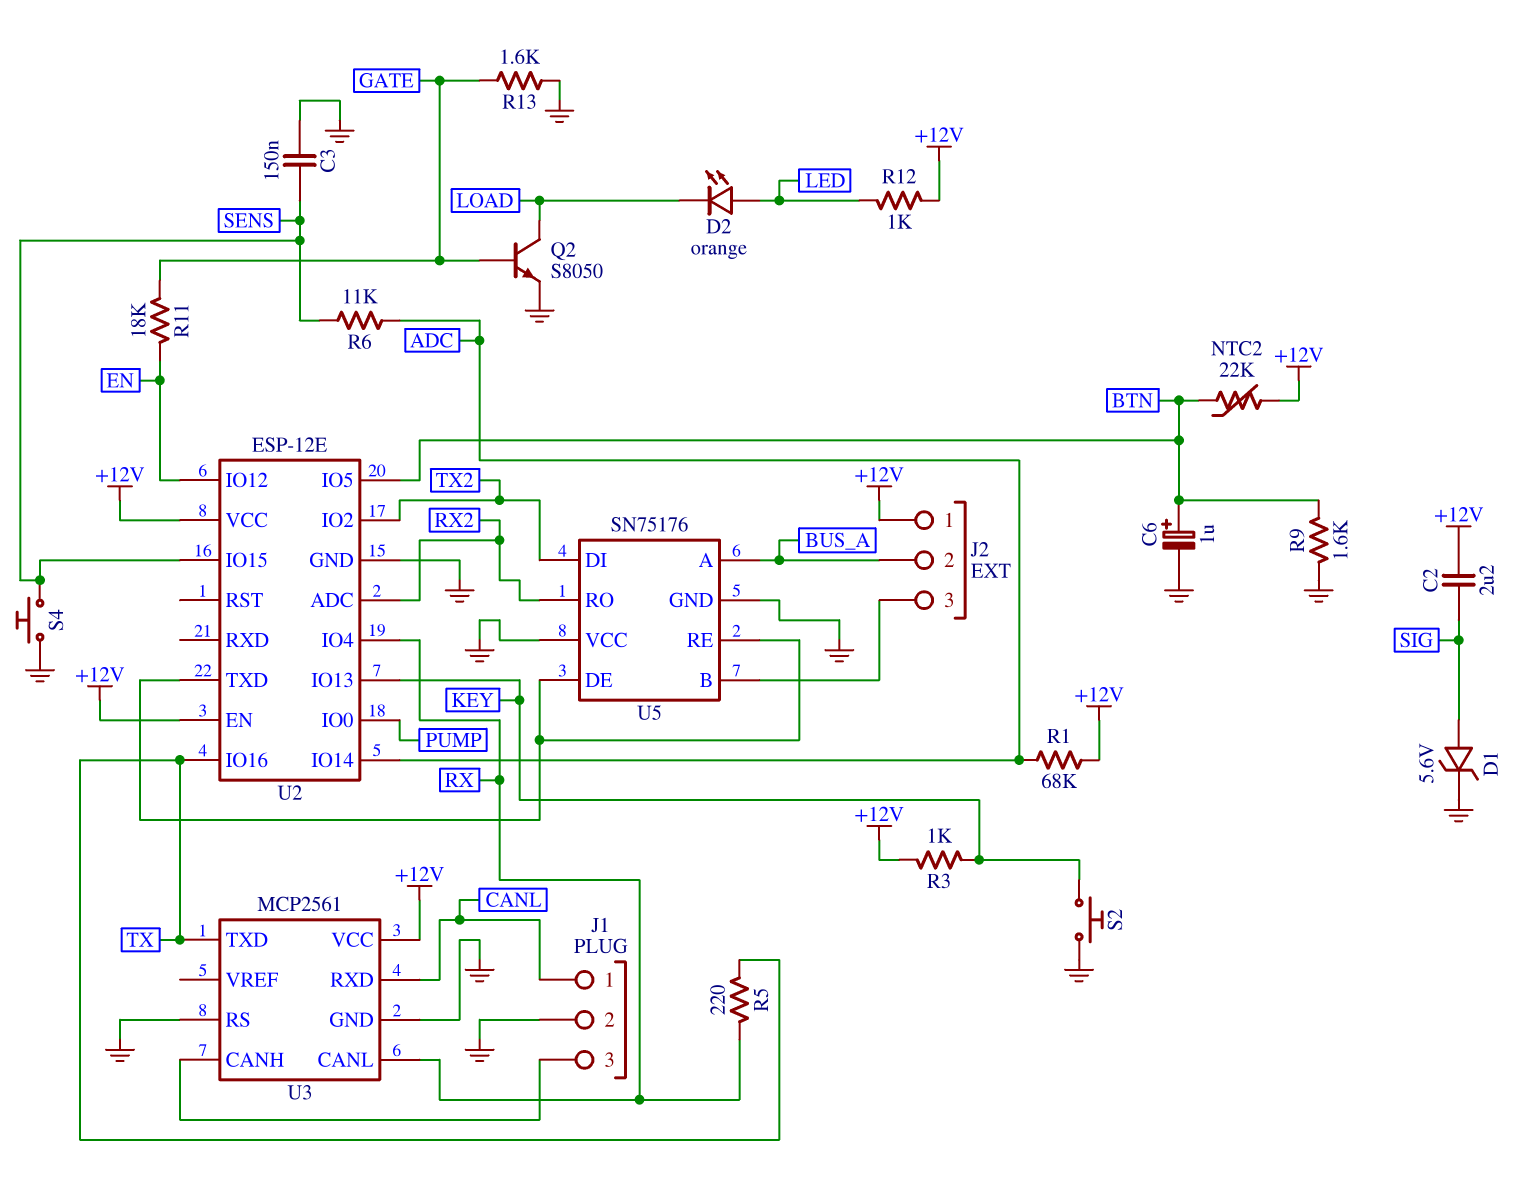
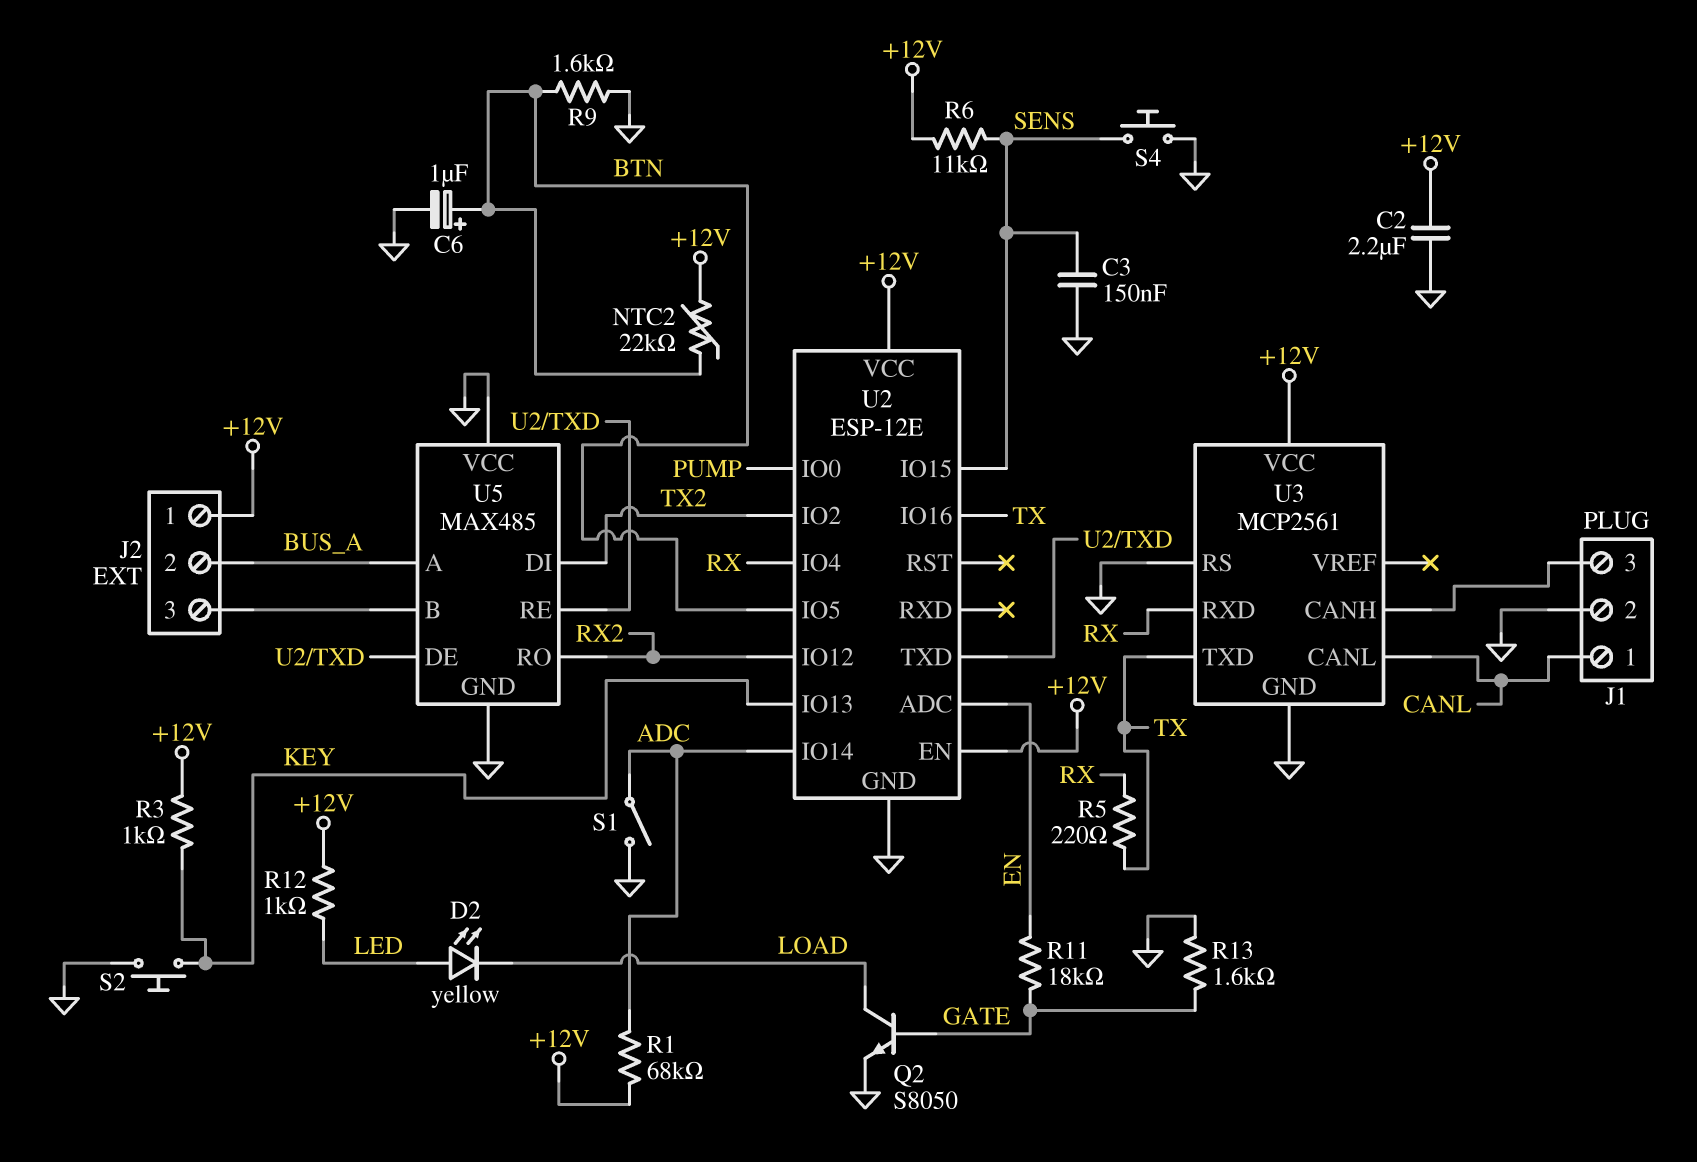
C2: 2.2uF (+12V, SIG) -> 2.2uF (+12V, GND)
D1: zener 5.6V (A SIG, K GND) -> none
D2: LED orange (A LED, K LOAD) -> LED yellow (A LED, K LOAD)
R6: 11k (ADC, SENS) -> 11k (+12V, SENS)
S1: none -> switch (ADC, GND)
U2 pin ADC: RX2 -> EN
U2 pin IO12: EN -> RX2
U3 pin CANL: RX -> CANL
U3 pin RXD: CANL -> RX
U5: SN75176 -> MAX485

